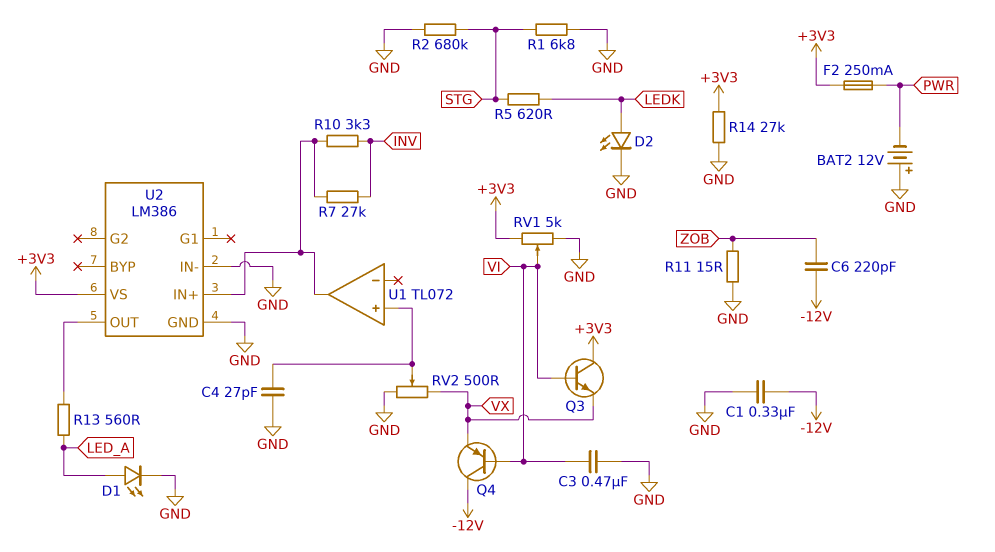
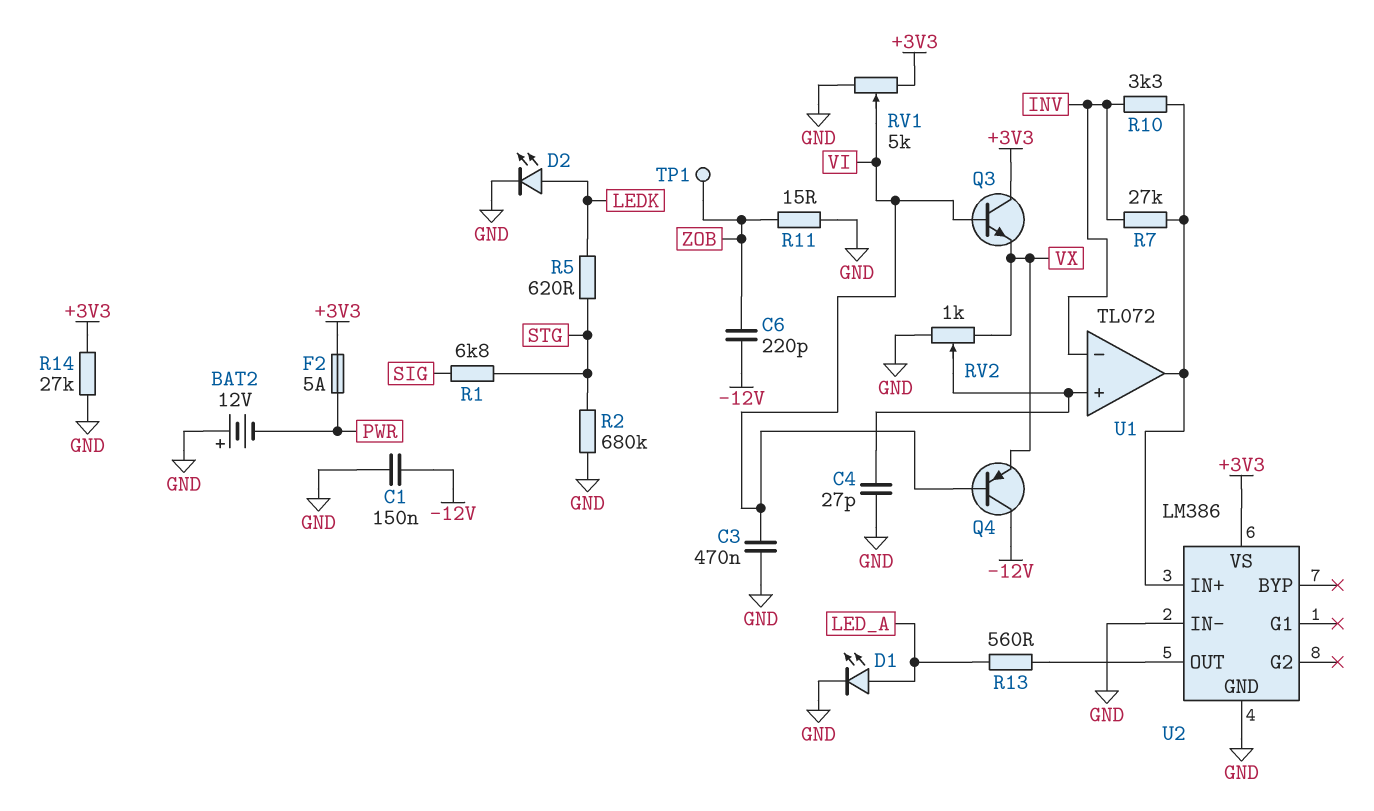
C1: 330nF (-12V, GND) -> 150nF (-12V, GND)
F2: 250mA (+3V3, PWR) -> 5A (+3V3, PWR)
R1: 6.8k (GND, STG) -> 6.8k (SIG, STG)
RV2: 500 (GND, VX, wiper U1/in+) -> 1k (GND, VX, wiper U1/in+)
TP1: none -> test point (ZOB)
U1 pin in-: none -> INV

